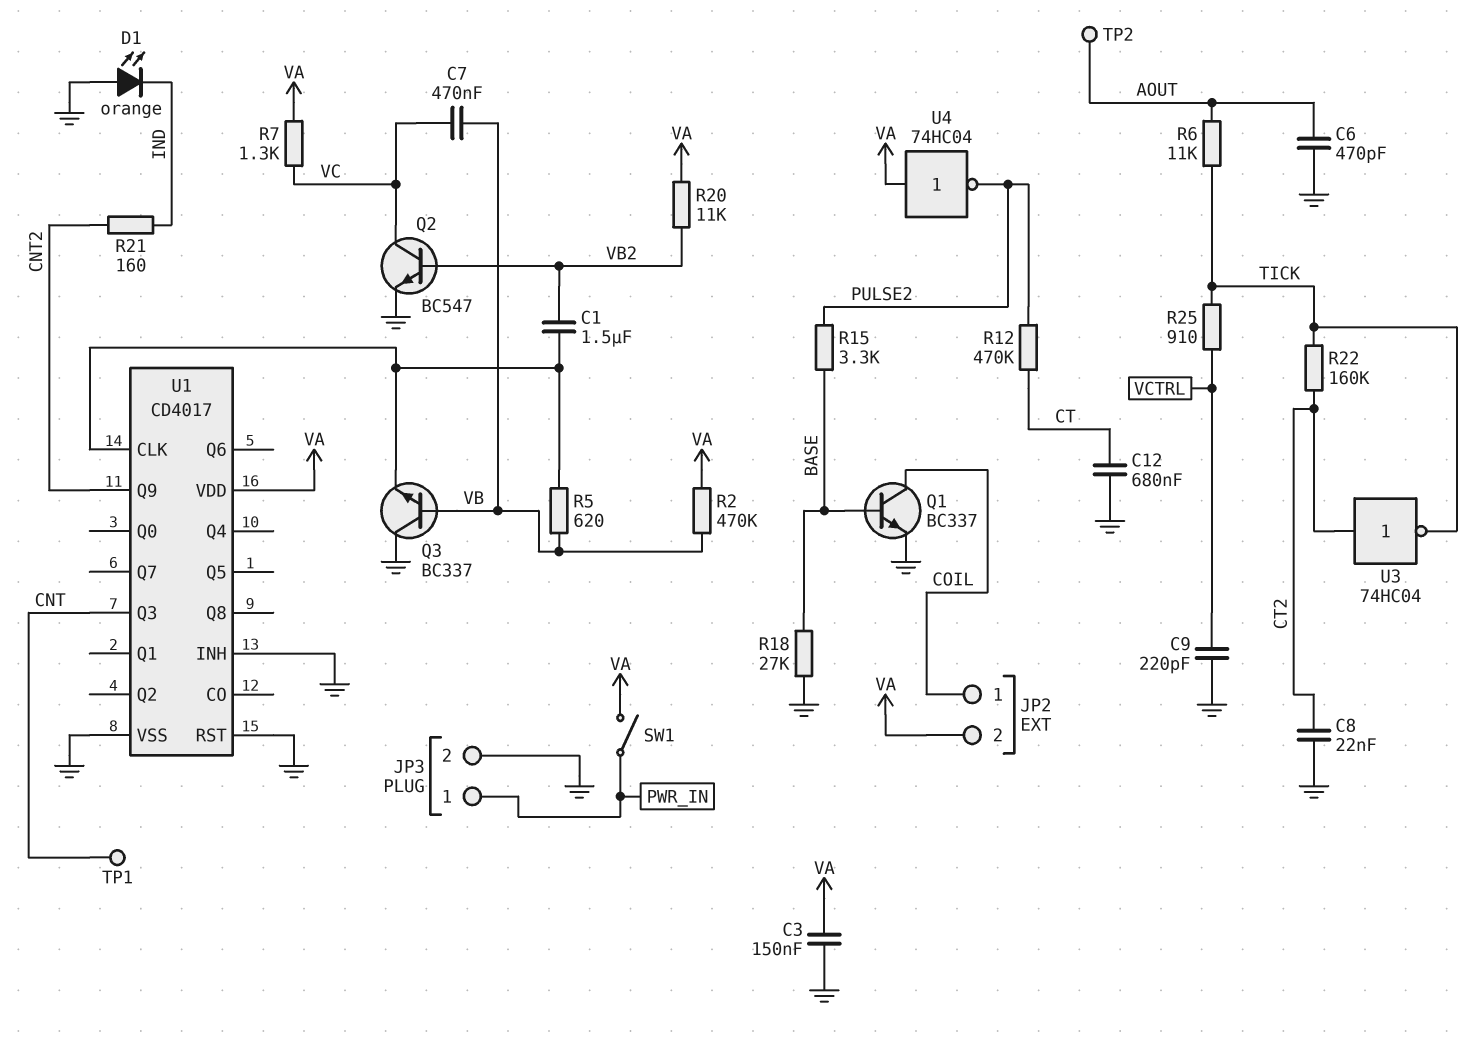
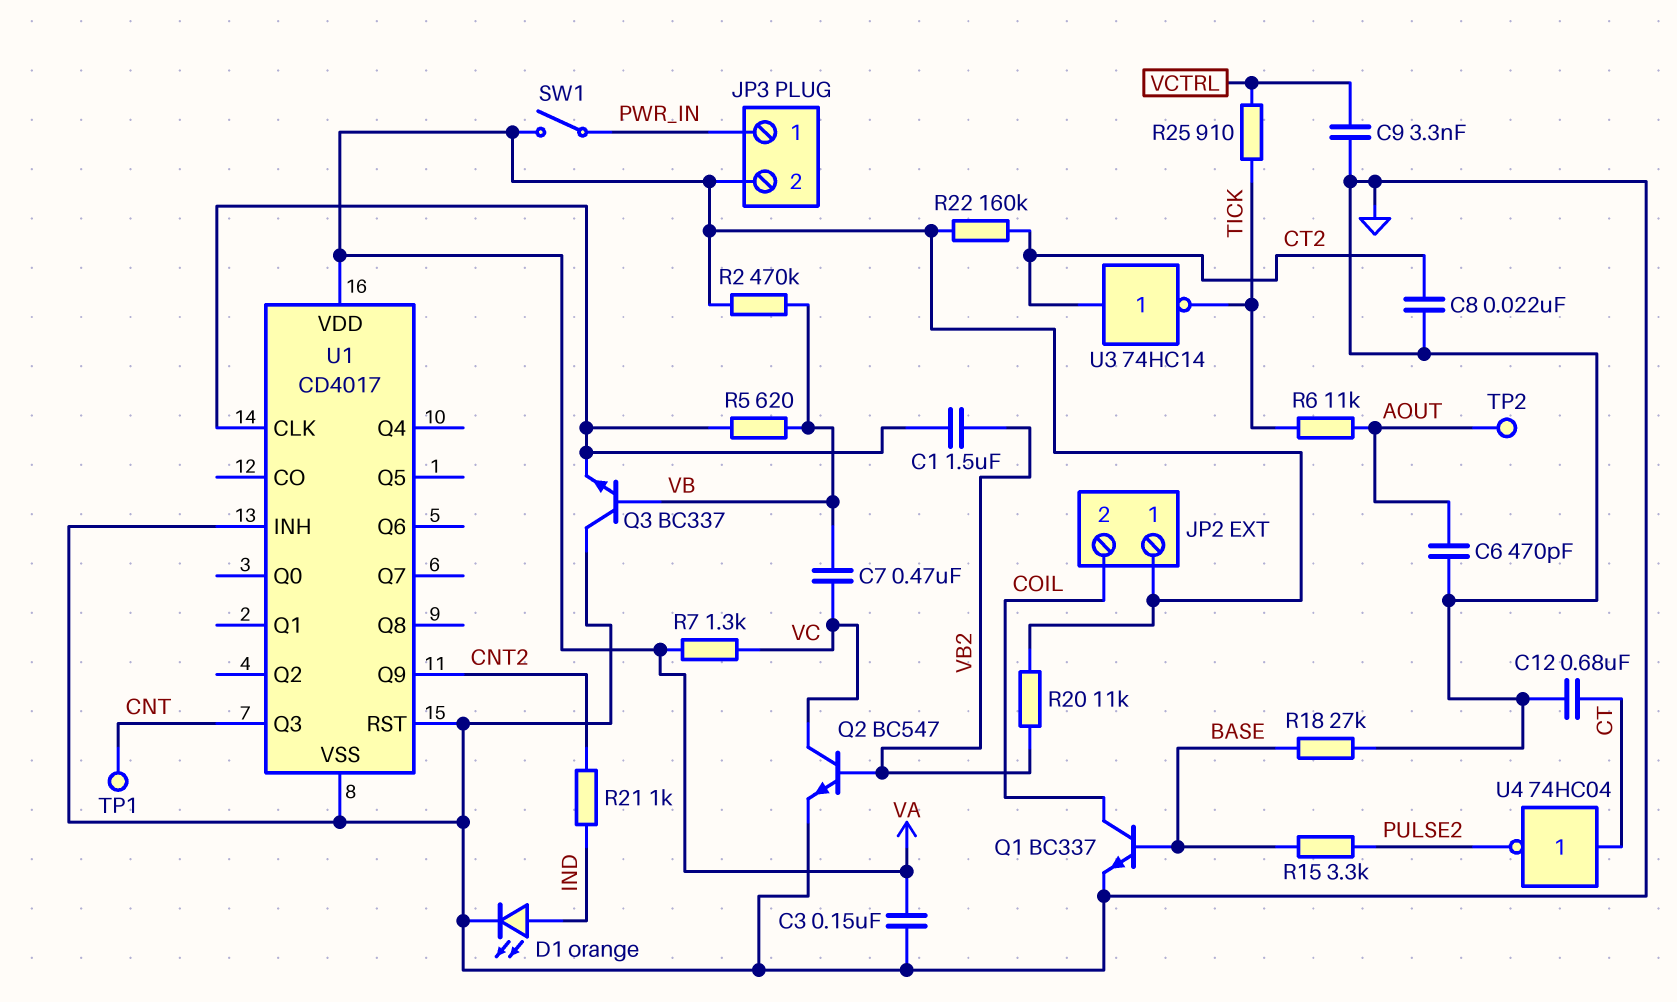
C9: 220pF (GND, VCTRL) -> 3.3nF (GND, VCTRL)
D1: LED orange (A GND, K IND) -> LED orange (A IND, K GND)
JP2 pin 1: COIL -> VA
JP2 pin 2: VA -> COIL
JP3 pin 2: GND -> VA
R12: 470k (CT, PULSE2) -> none
R21: 160 (CNT2, IND) -> 1k (CNT2, IND)
R22: 160k (CT2, TICK) -> 160k (CT2, VA)
U3: NOT 74HC04 (in CT2, out TICK) -> NOT 74HC14 (in CT2, out TICK)
U4: NOT 74HC04 (in VA, out PULSE2) -> NOT 74HC04 (in CT, out PULSE2)

